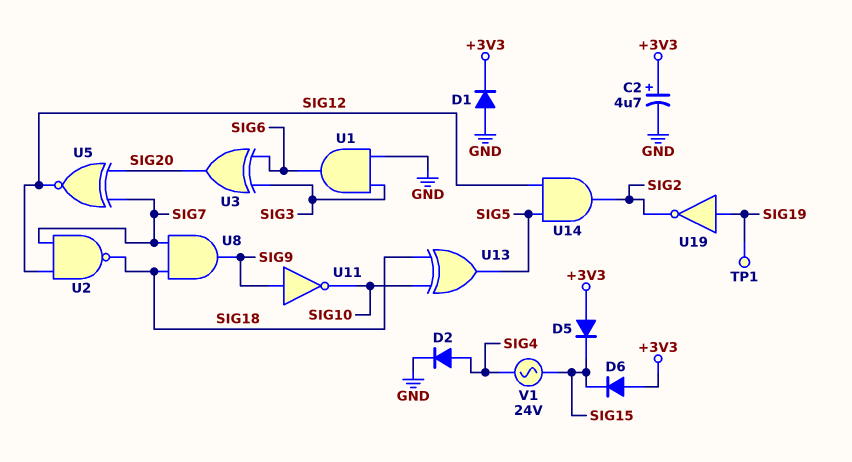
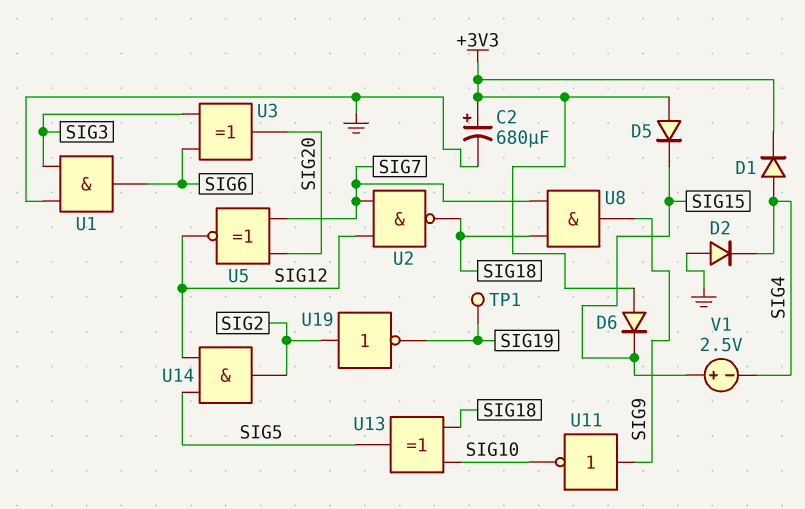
C2: 4.7uF (plus +3V3, minus GND) -> 680uF (plus +3V3, minus GND)
D1: diode (A GND, K +3V3) -> diode (A SIG4, K +3V3)
D2: diode (A SIG4, K GND) -> diode (A GND, K SIG4)
U19: NOT (in SIG19, out SIG2) -> NOT (in SIG2, out SIG19)
V1: AC 24V (SIG4, SIG15) -> 2.5V (plus SIG15, minus SIG4)

